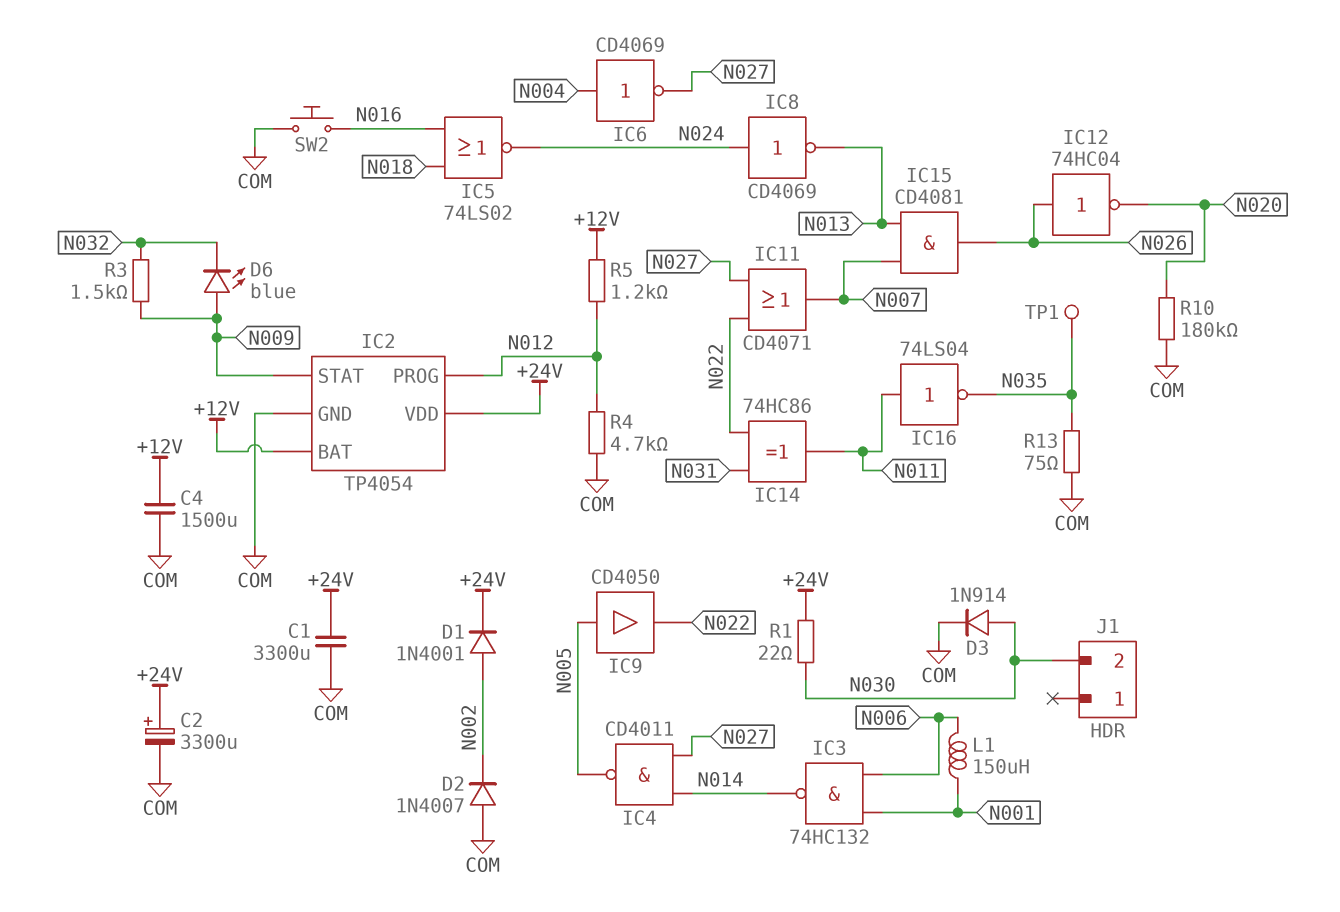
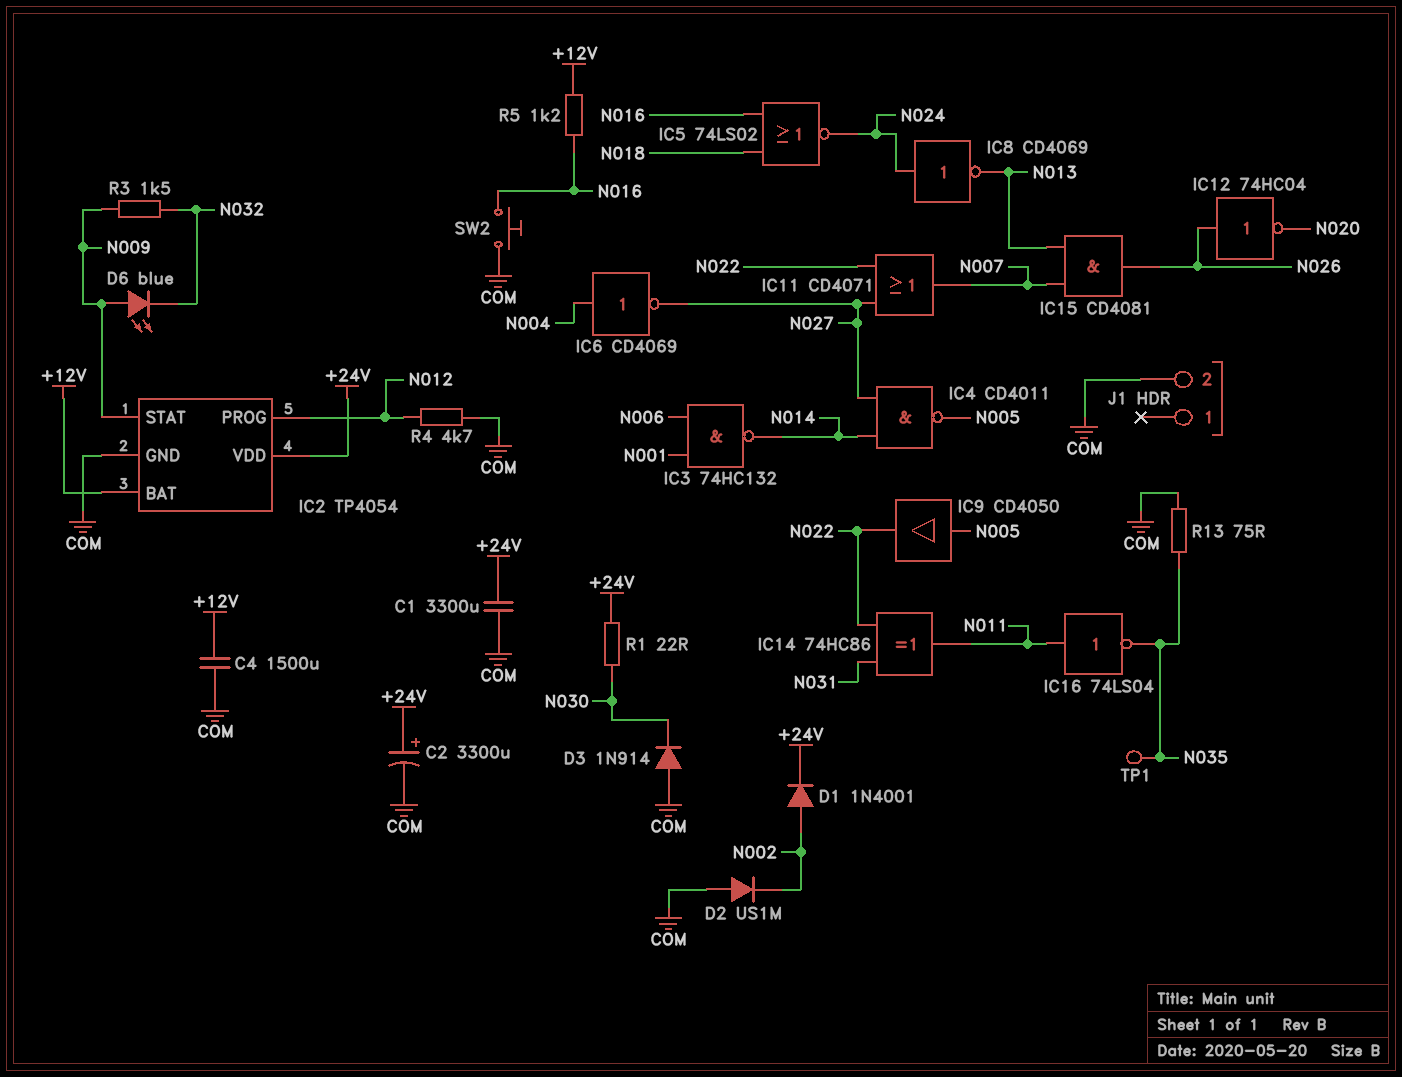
D2: diode 1N4007 (A COM, K N002) -> diode US1M (A COM, K N002)
D3: diode 1N914 (A N030, K COM) -> diode 1N914 (A COM, K N030)
J1 pin 2: N030 -> COM
L1: 150uH (N001, N006) -> none
R5: 1.2k (+12V, N012) -> 1.2k (+12V, N016)
R10: 180k (COM, N020) -> none

